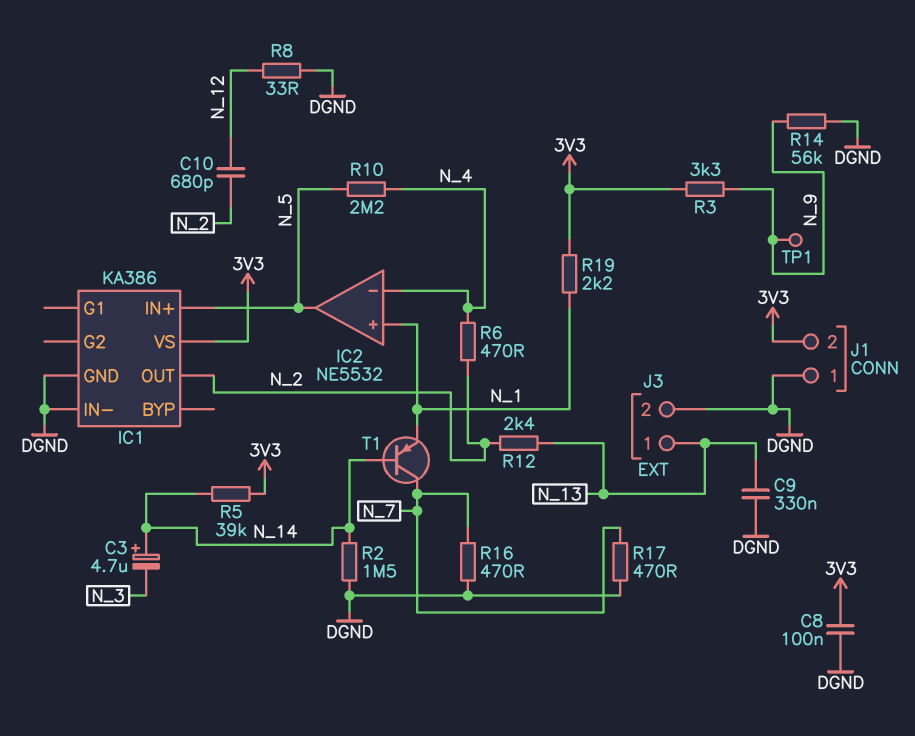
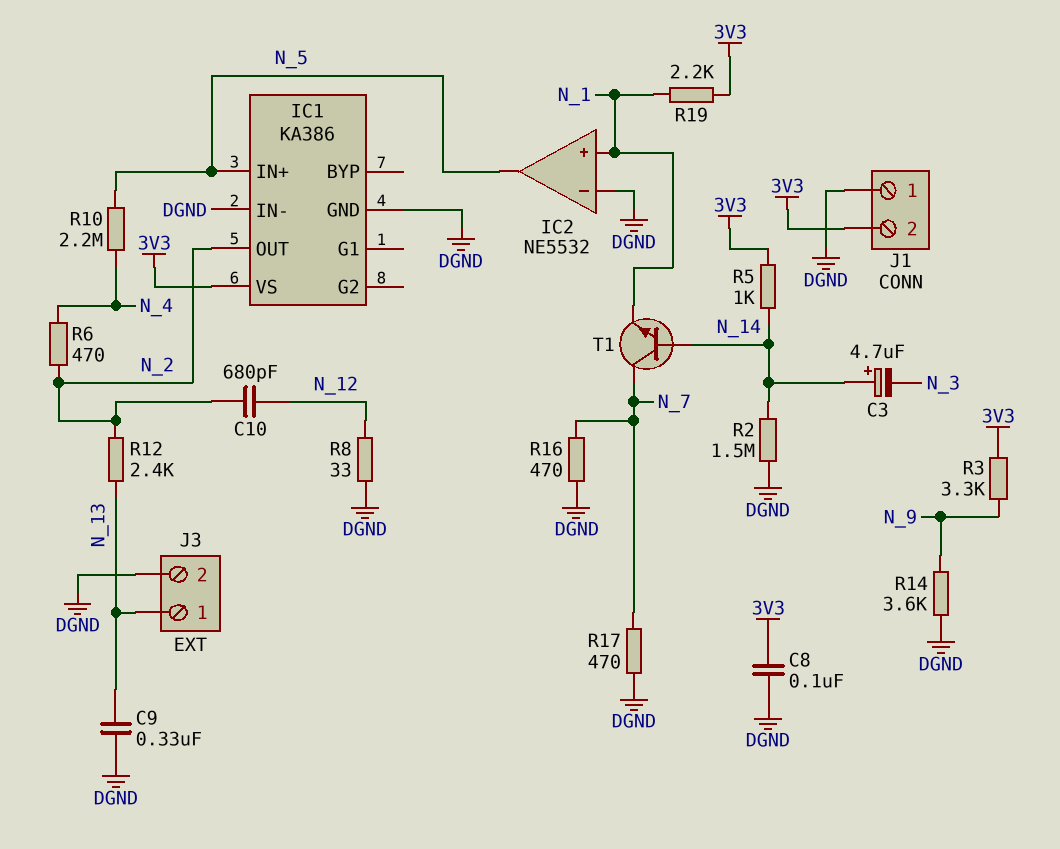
IC2 pin in-: N_4 -> DGND
R5: 39k (3V3, N_14) -> 1k (3V3, N_14)
R14: 56k (DGND, N_9) -> 3.6k (DGND, N_9)
T1: PNP (B N_14, C N_7, E N_1) -> NPN (B N_14, C N_7, E N_1)
TP1: test point (N_9) -> none

